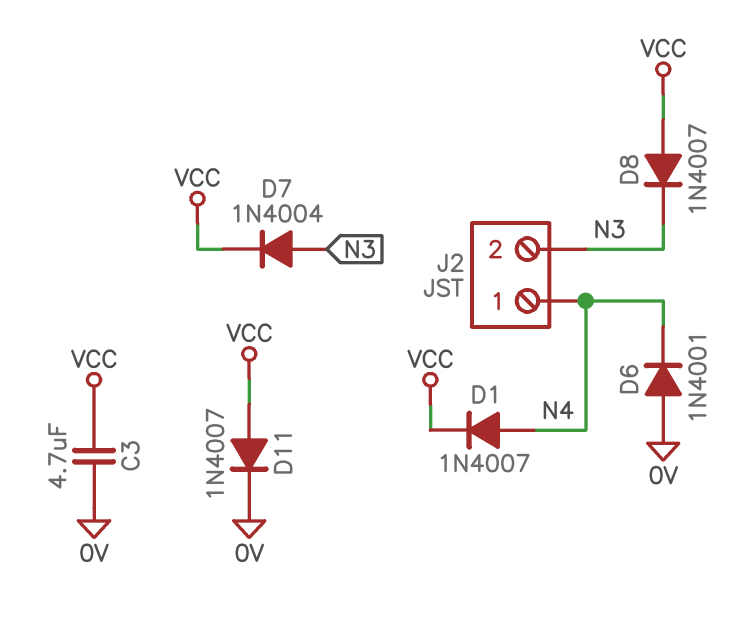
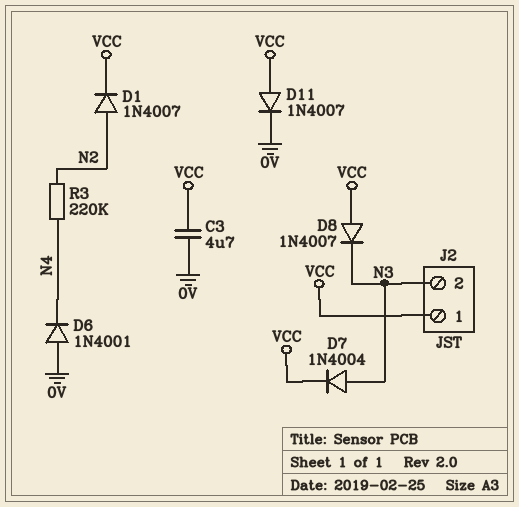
D1: diode 1N4007 (A N4, K VCC) -> diode 1N4007 (A N2, K VCC)
J2 pin 1: N4 -> VCC
R3: none -> 220k (N2, N4)

